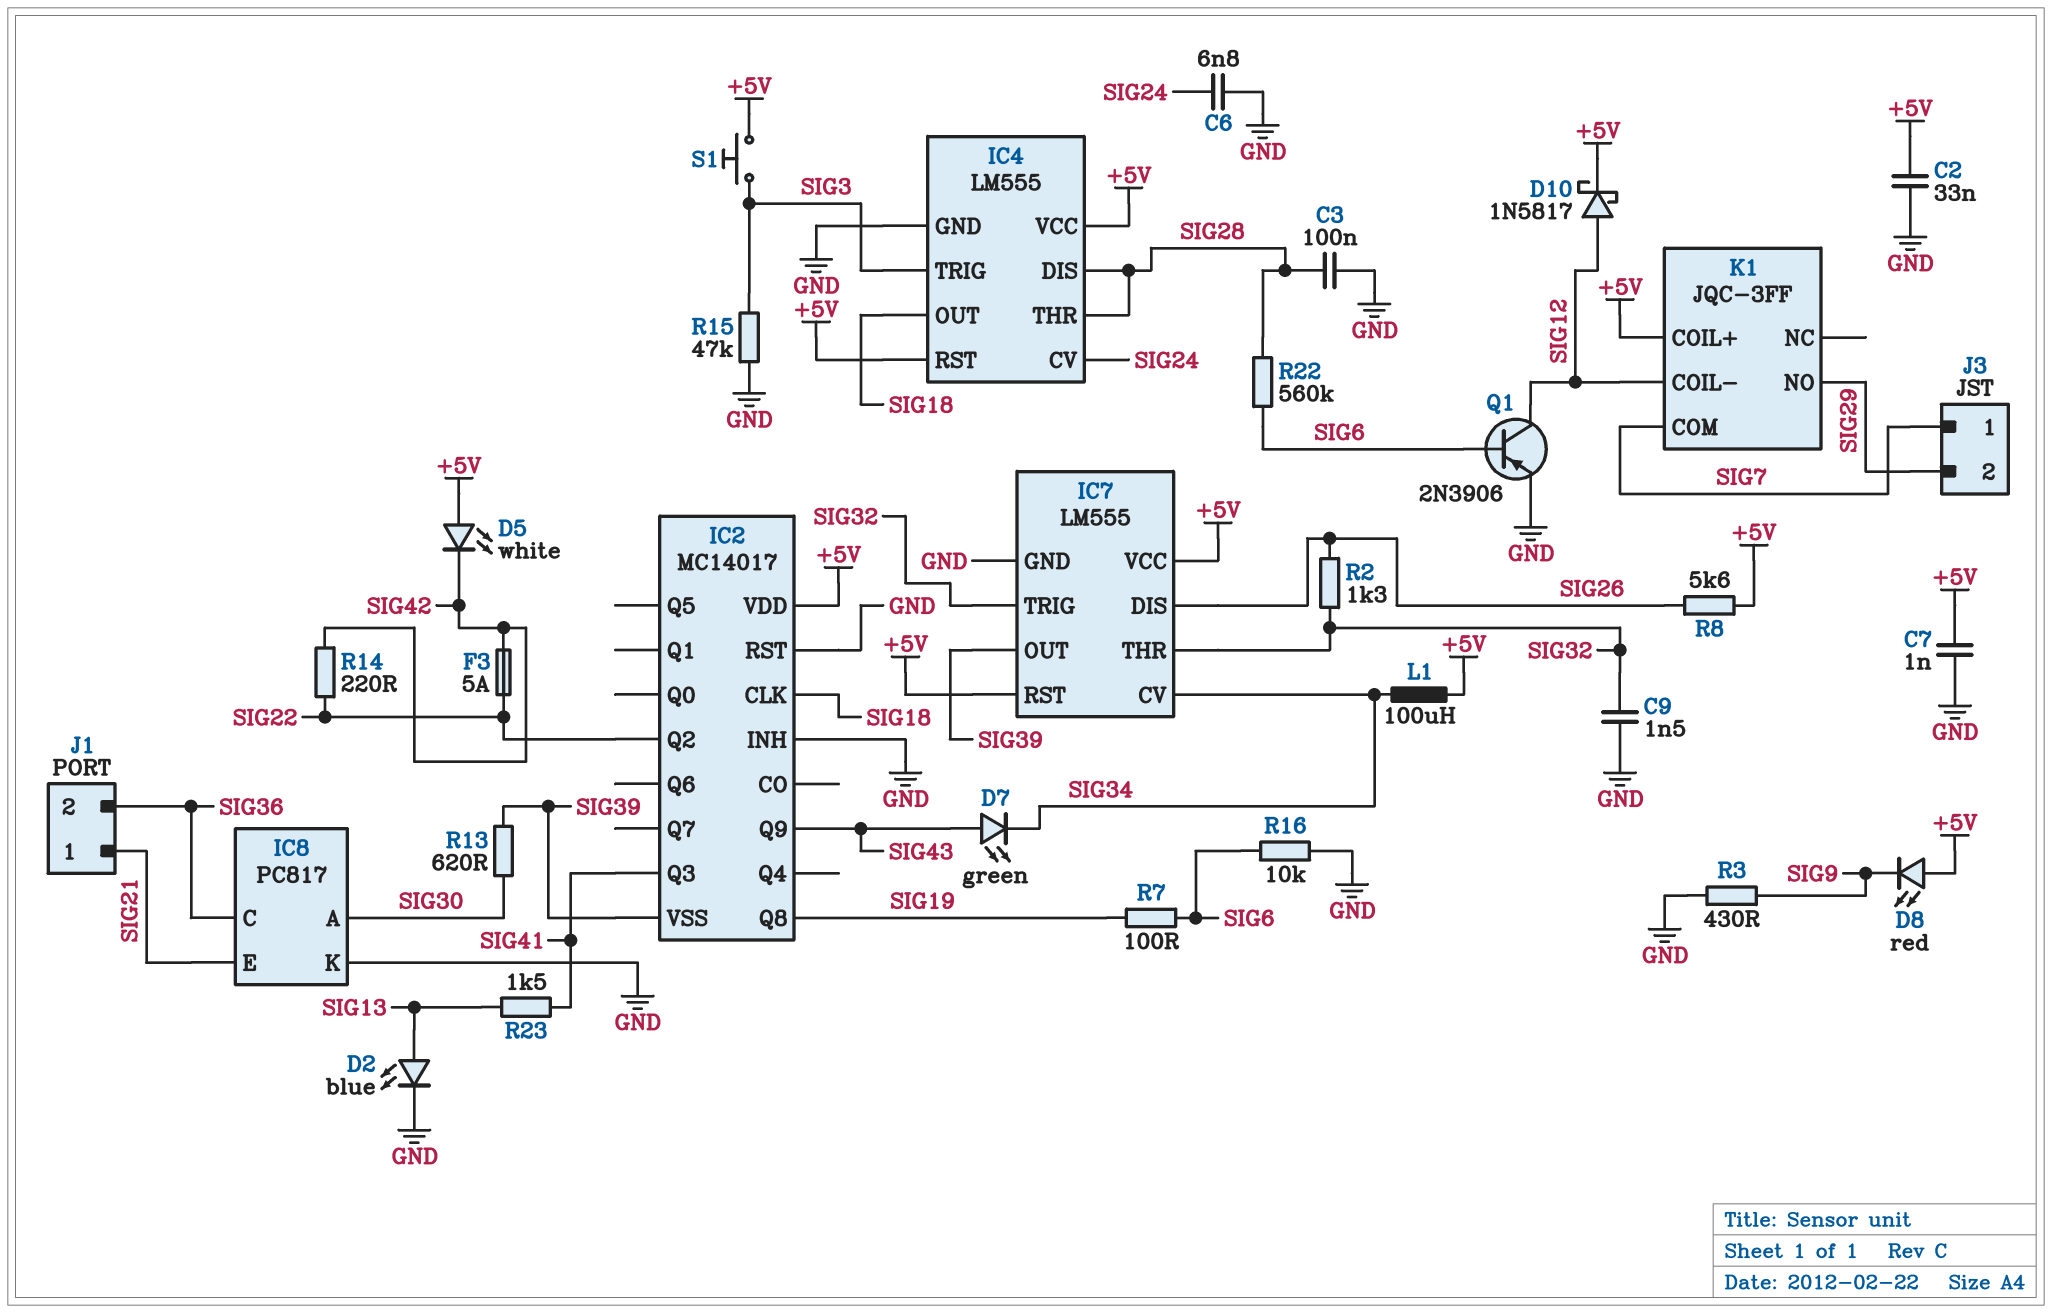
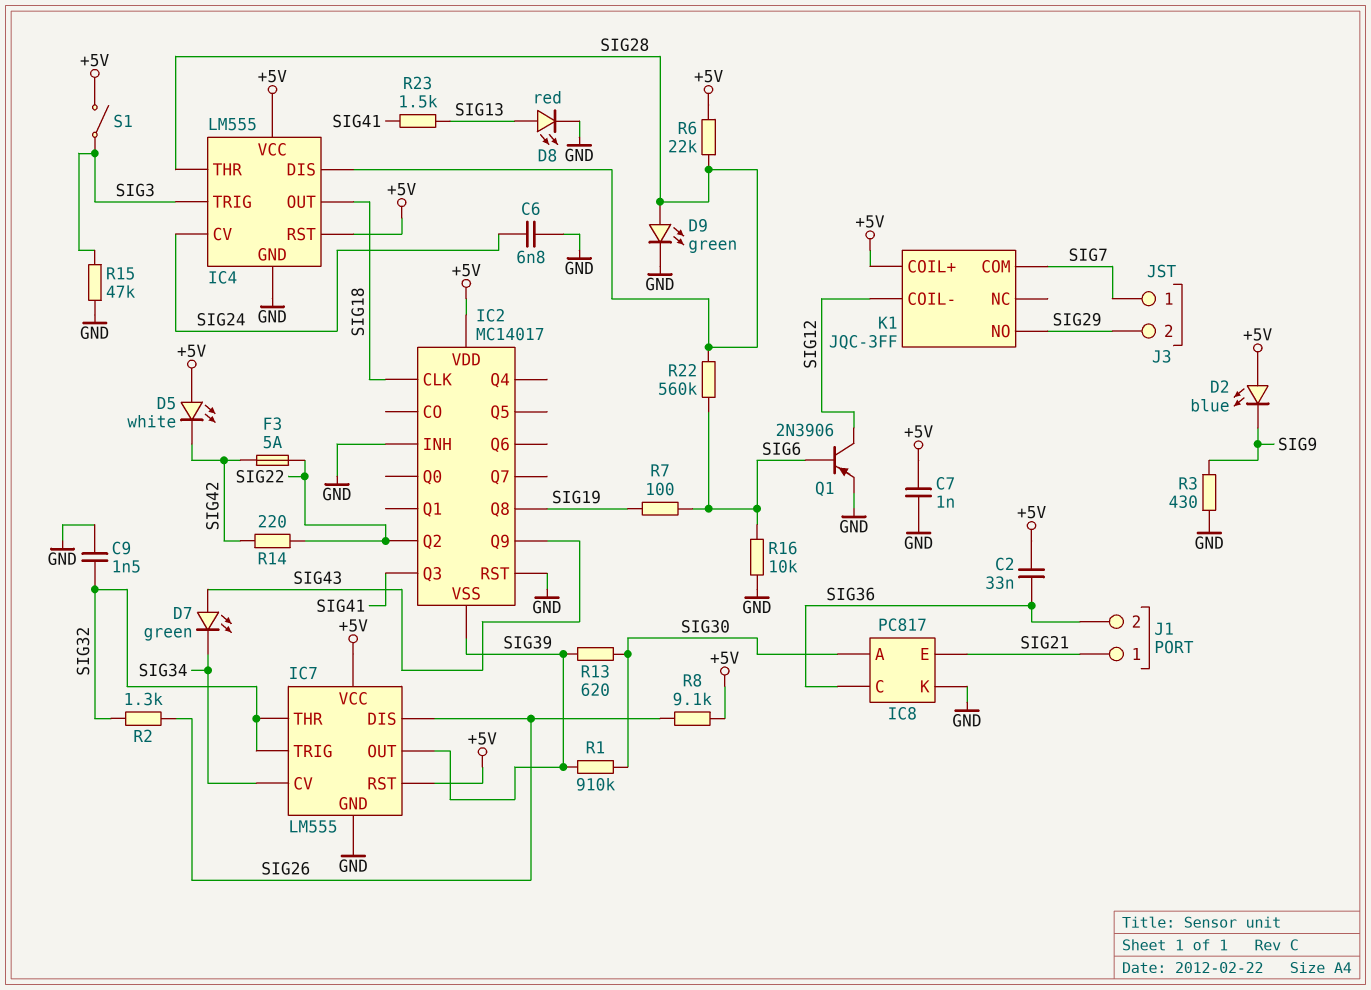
C2: 33nF (+5V, GND) -> 33nF (+5V, SIG36)
C3: 100nF (GND, SIG28) -> none
D2: LED blue (A SIG13, K GND) -> LED blue (A +5V, K SIG9)
D8: LED red (A +5V, K SIG9) -> LED red (A SIG13, K GND)
D9: none -> LED green (A SIG28, K GND)
D10: schottky 1N5817 (A SIG12, K +5V) -> none
L1: 100uH (+5V, SIG34) -> none
R1: none -> 910k (SIG30, SIG39)
R6: none -> 22k (+5V, SIG28)
R8: 5.6k (+5V, SIG26) -> 9.1k (+5V, SIG26)
S1: button (+5V, SIG3) -> switch (+5V, SIG3)

